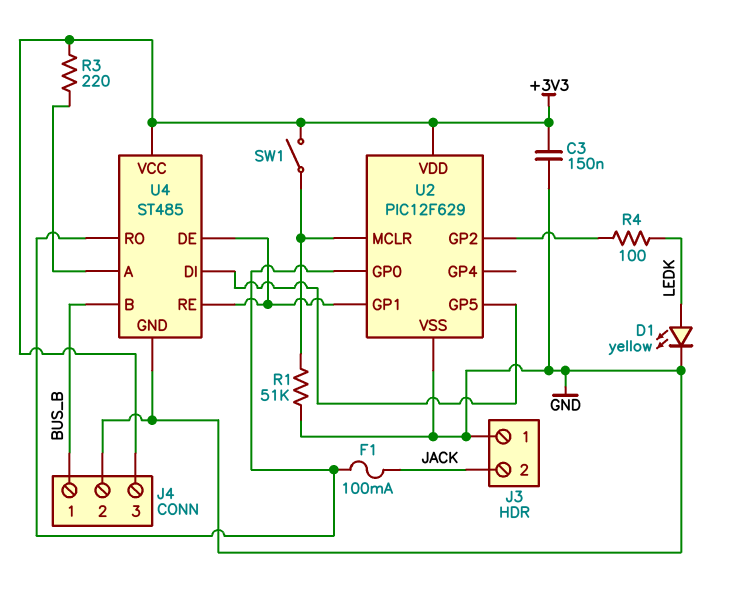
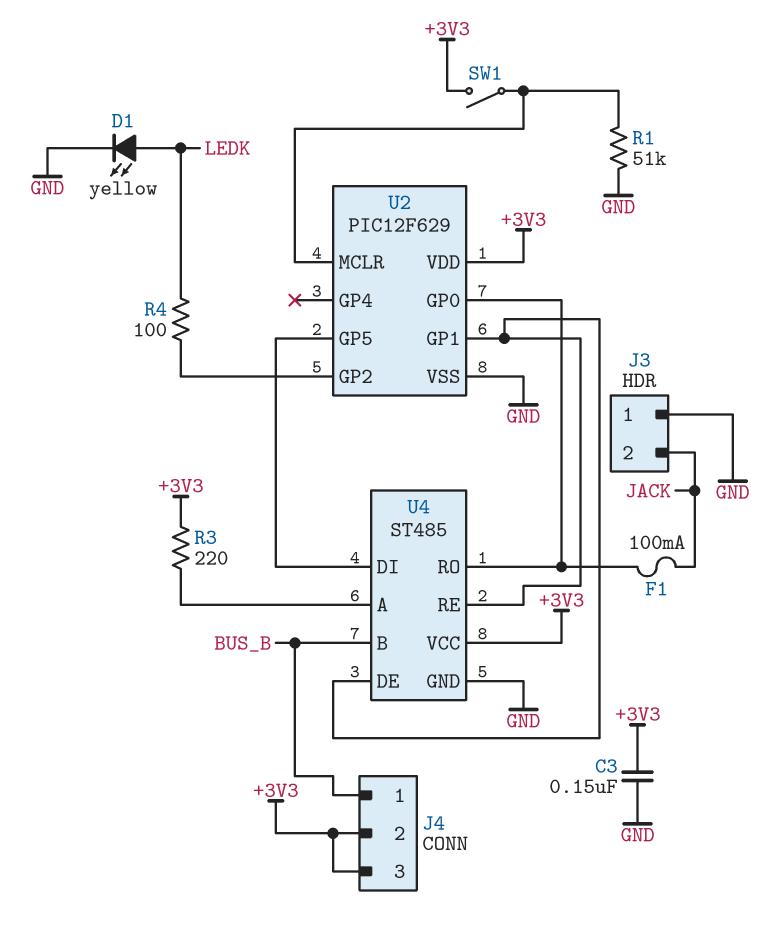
J4 pin 2: GND -> +3V3

